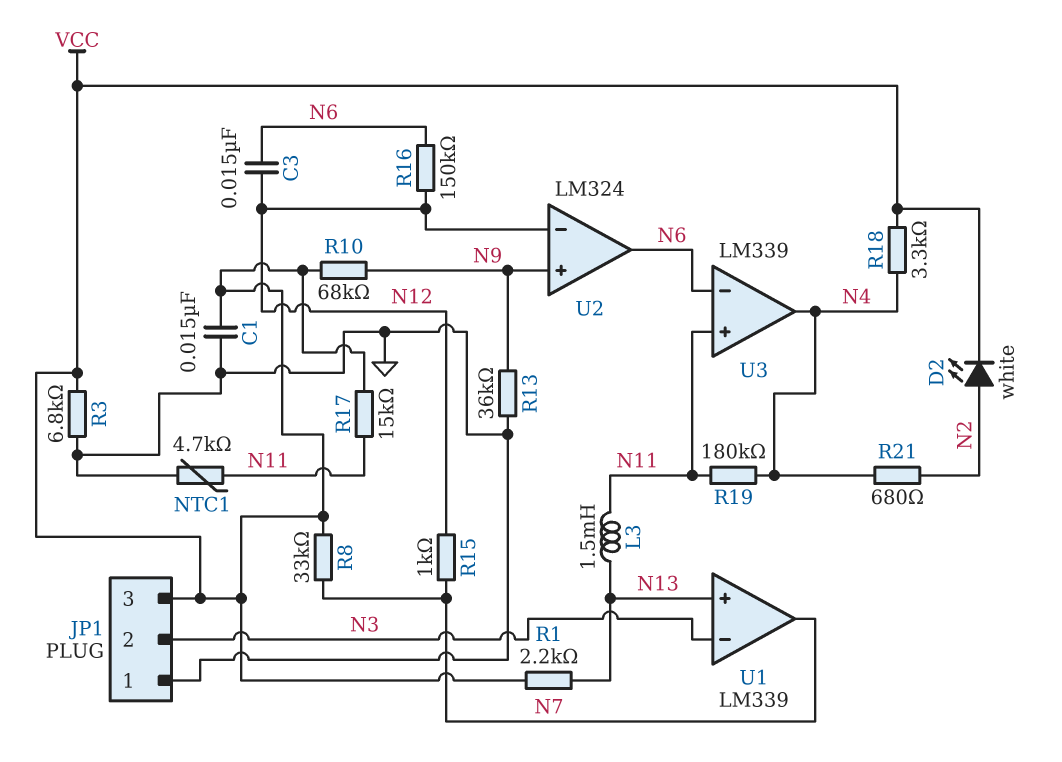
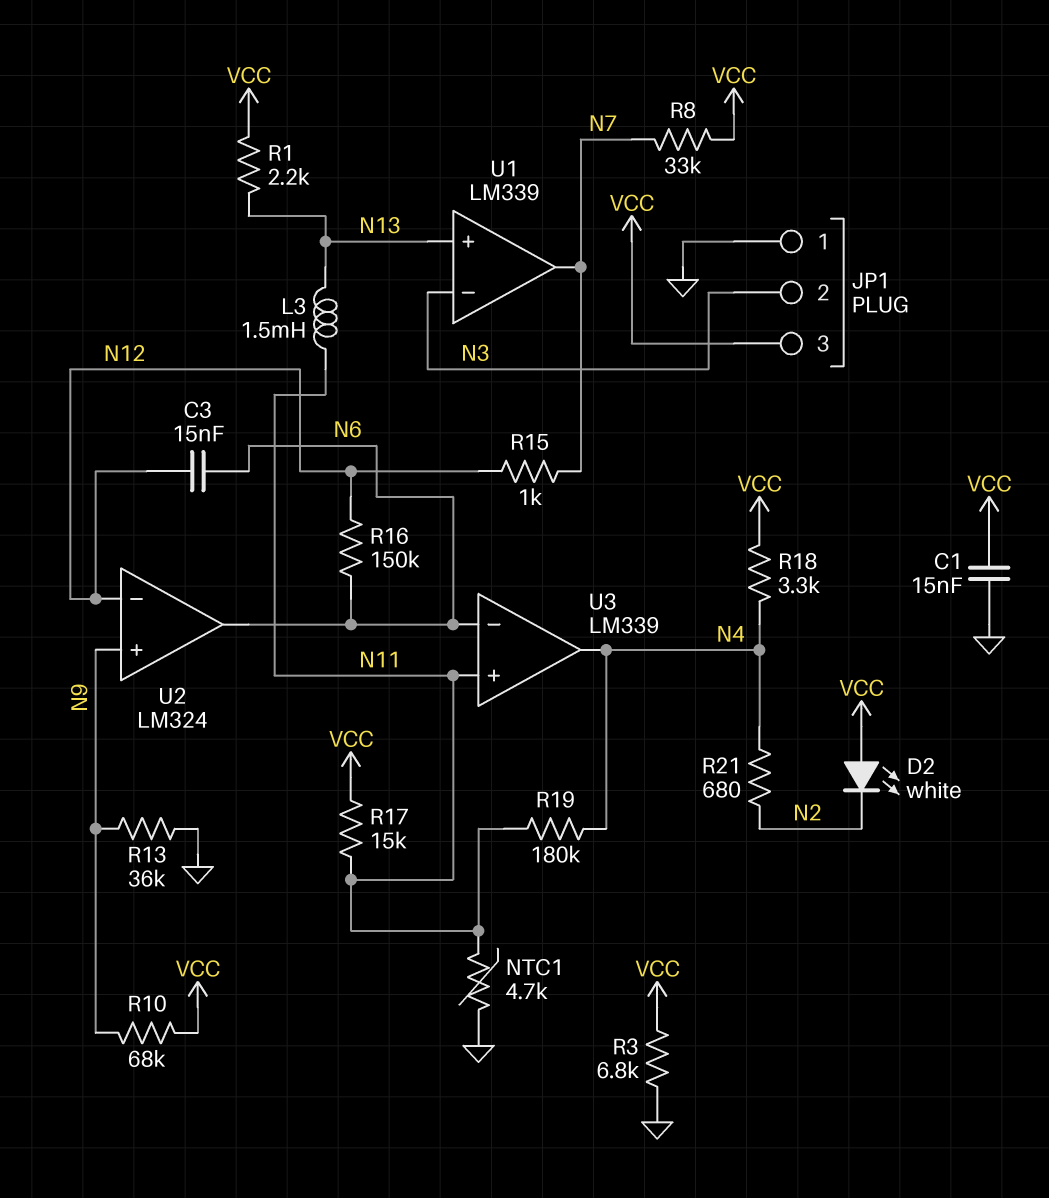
D2: LED white (A N2, K VCC) -> LED white (A VCC, K N2)

